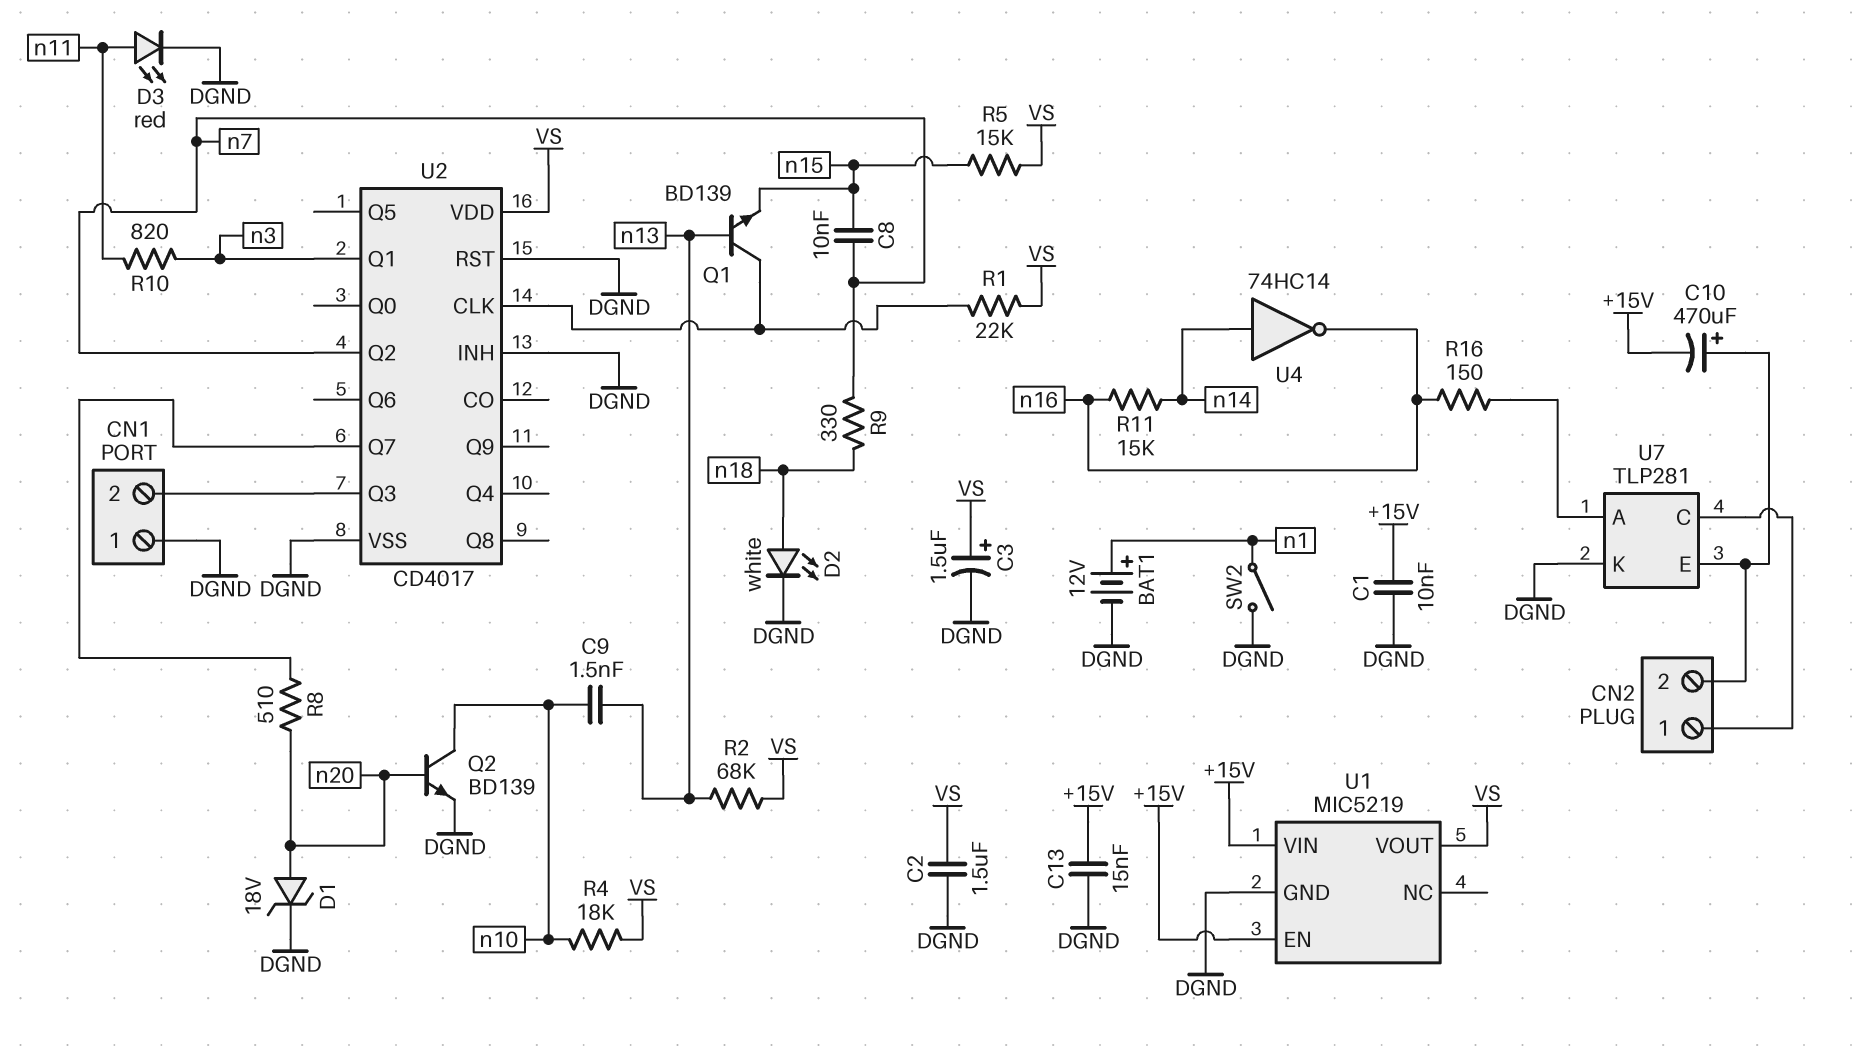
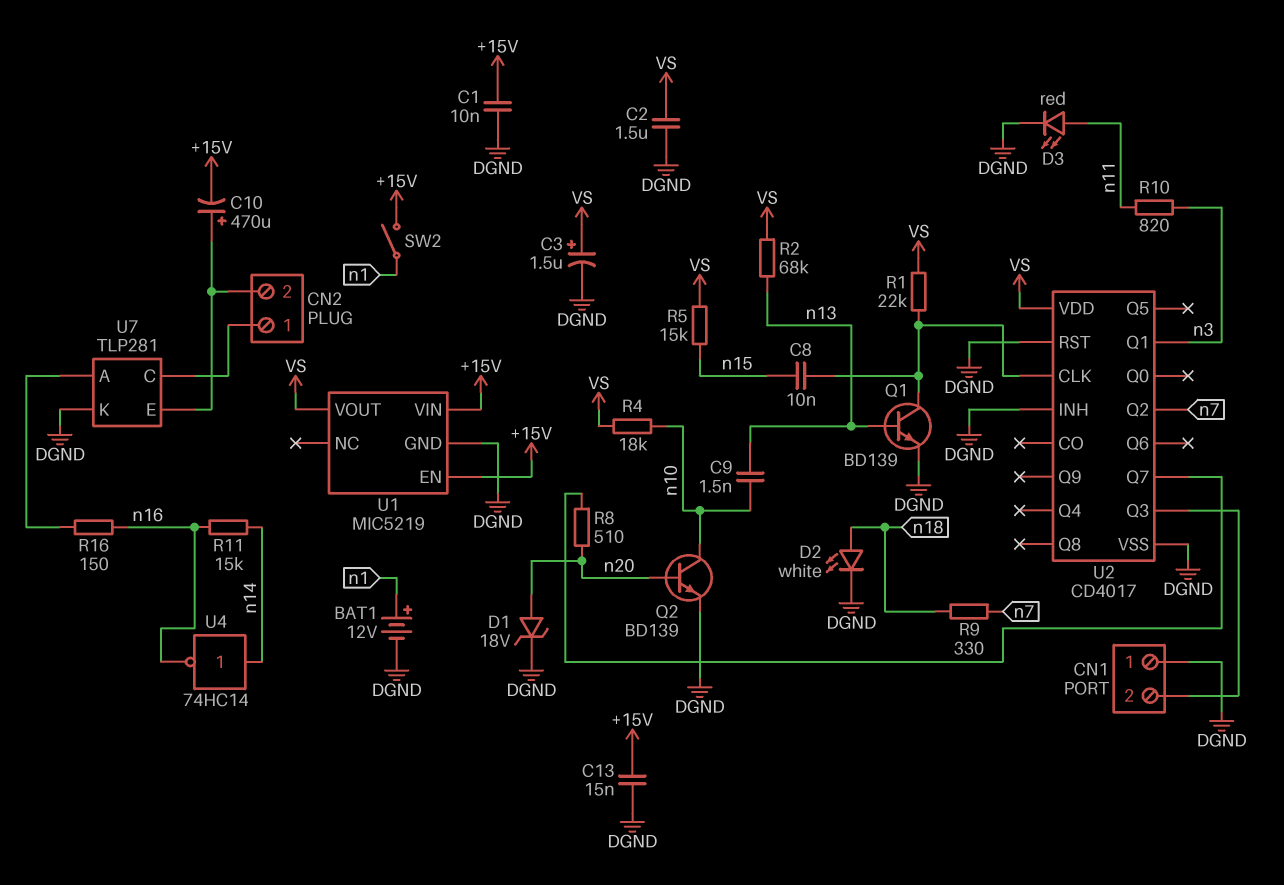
C8: 10nF (n7, n15) -> 10nF (U2/CLK, n15)
Q1: NPN BD139 (B n13, C U2/CLK, E n15) -> NPN BD139 (B n13, C U2/CLK, E DGND)
SW2: switch (DGND, n1) -> switch (+15V, n1)

